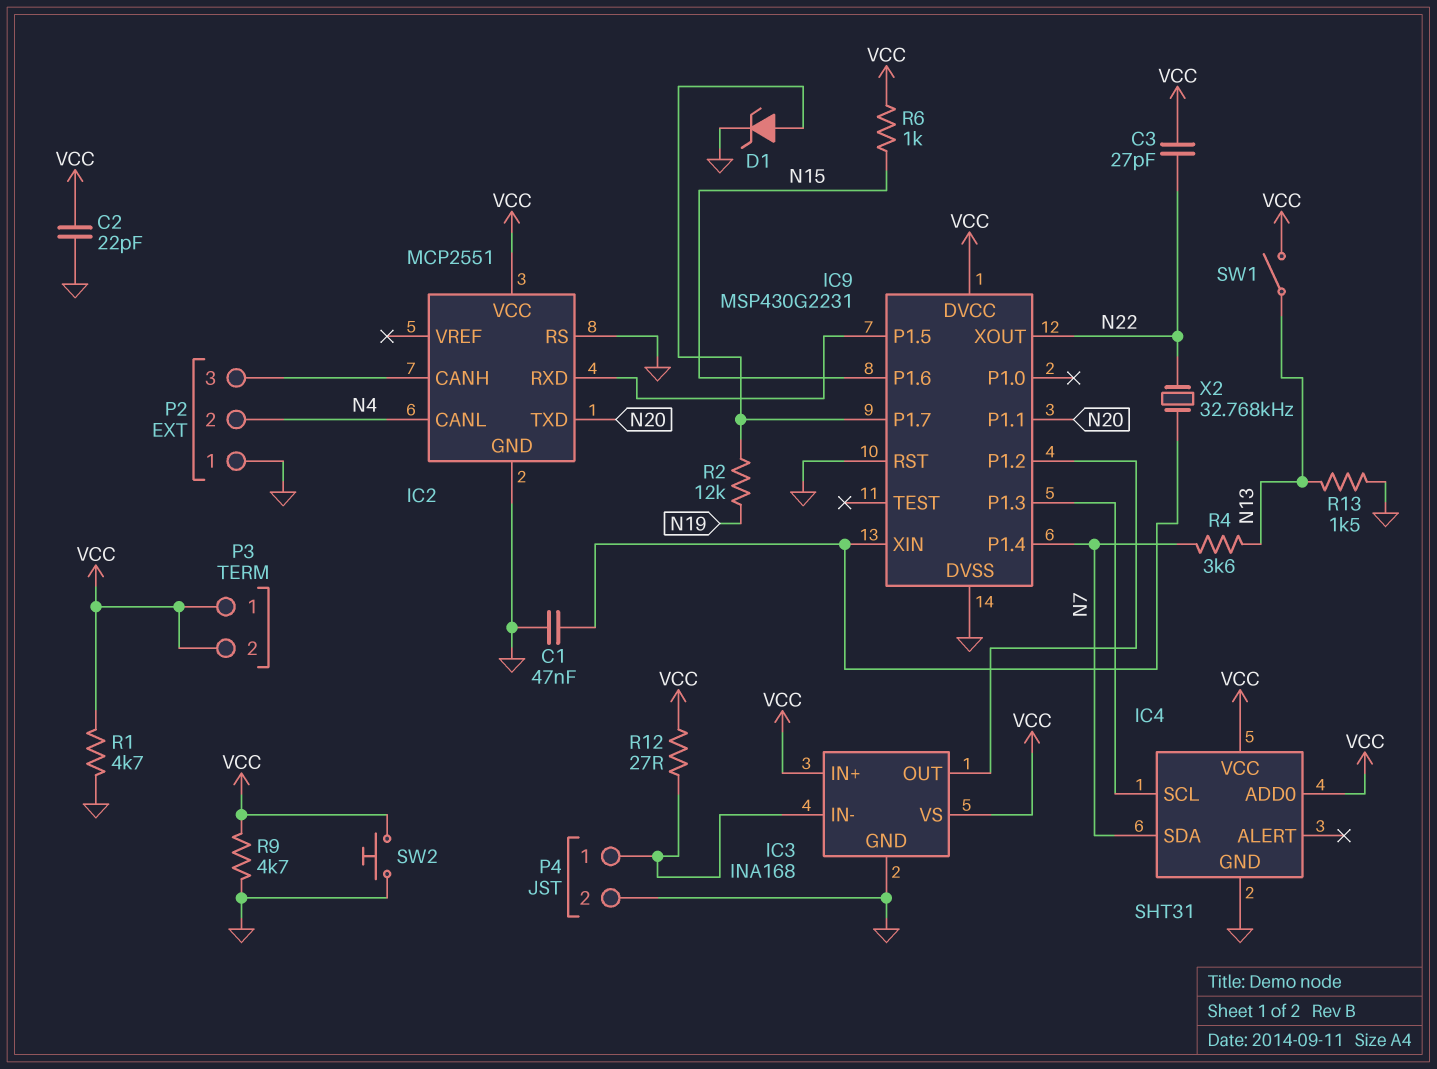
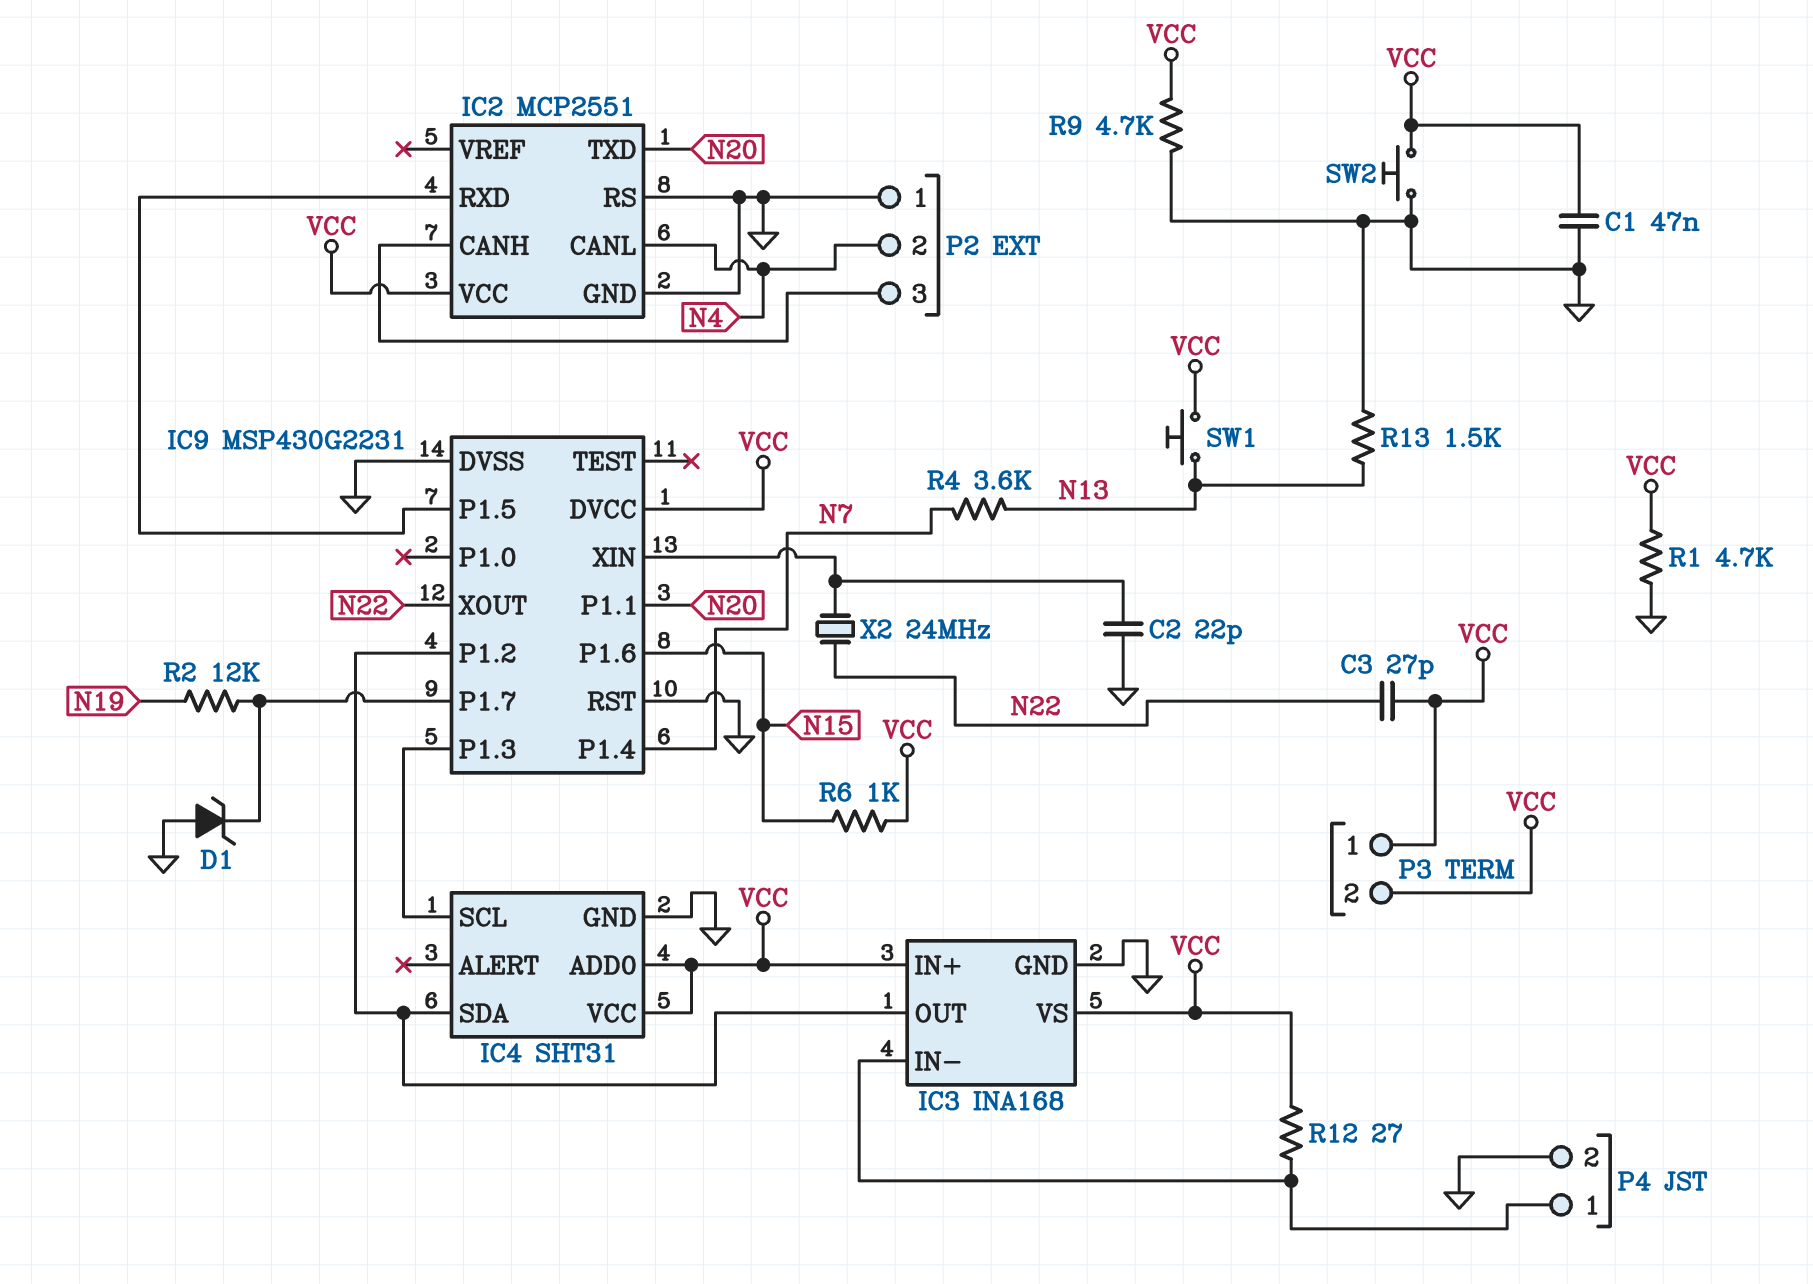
C1: 47nF (GND, IC9/XIN) -> 47nF (GND, VCC)
C2: 22pF (GND, VCC) -> 22pF (GND, IC9/XIN)
D1: zener (A IC9/P1.7, K GND) -> zener (A GND, K IC9/P1.7)
IC4 pin SDA: N7 -> IC3/OUT
SW1: switch (N13, VCC) -> button (N13, VCC)
X2: 32.768kHz (IC9/XIN, N22) -> 24MHz (IC9/XIN, N22)

